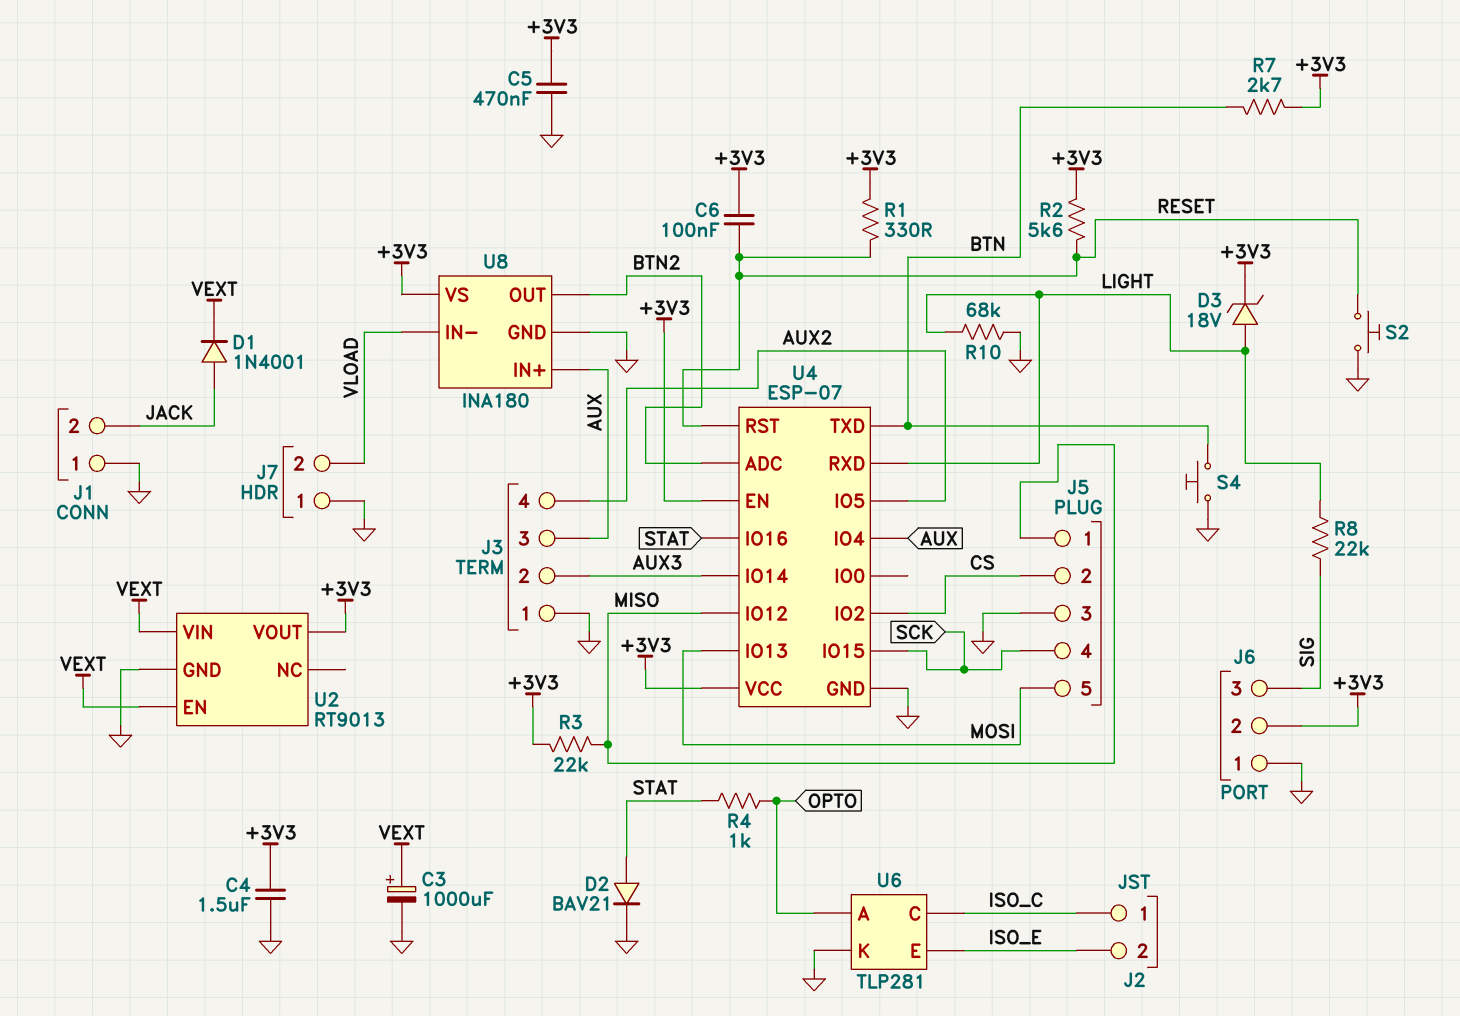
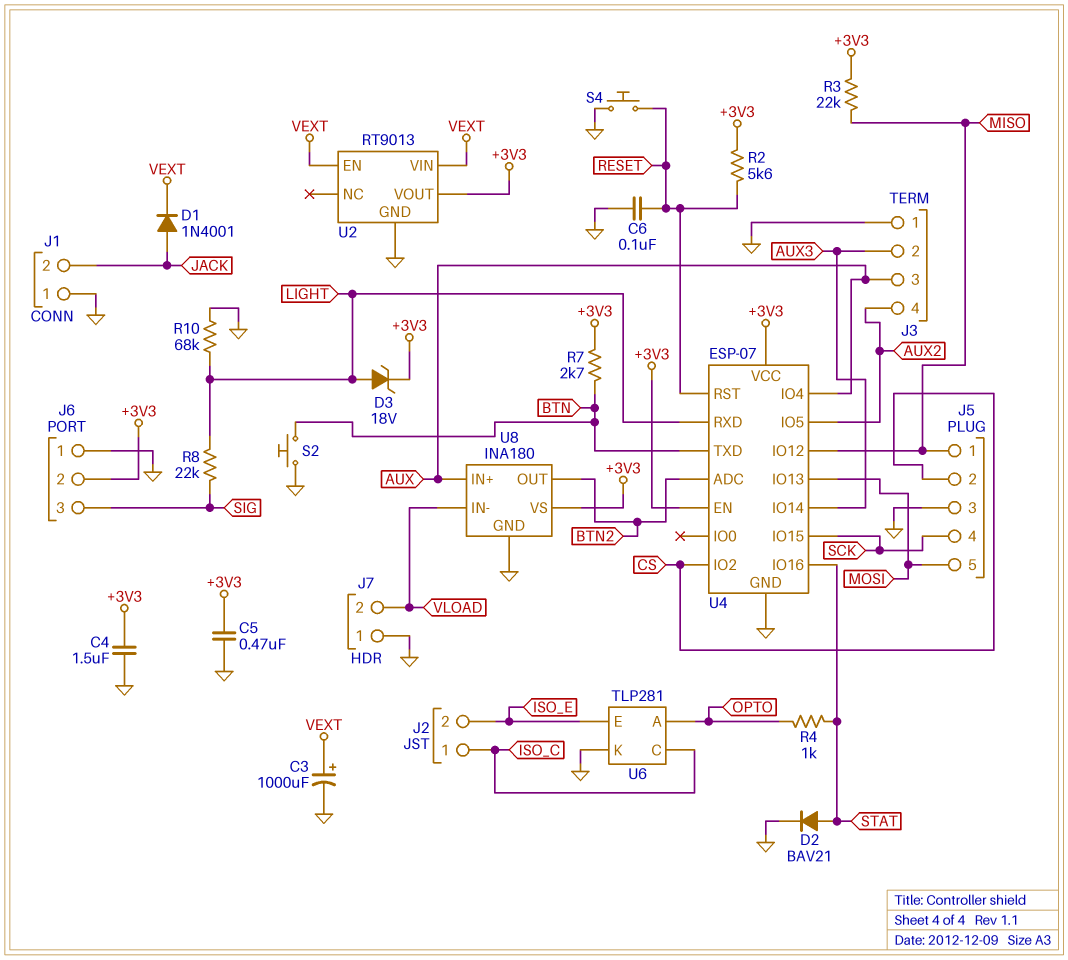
C6: 100nF (+3V3, RESET) -> 100nF (GND, RESET)
R1: 330 (+3V3, RESET) -> none
S2: button (GND, RESET) -> button (BTN, GND)
S4: button (BTN, GND) -> button (GND, RESET)

